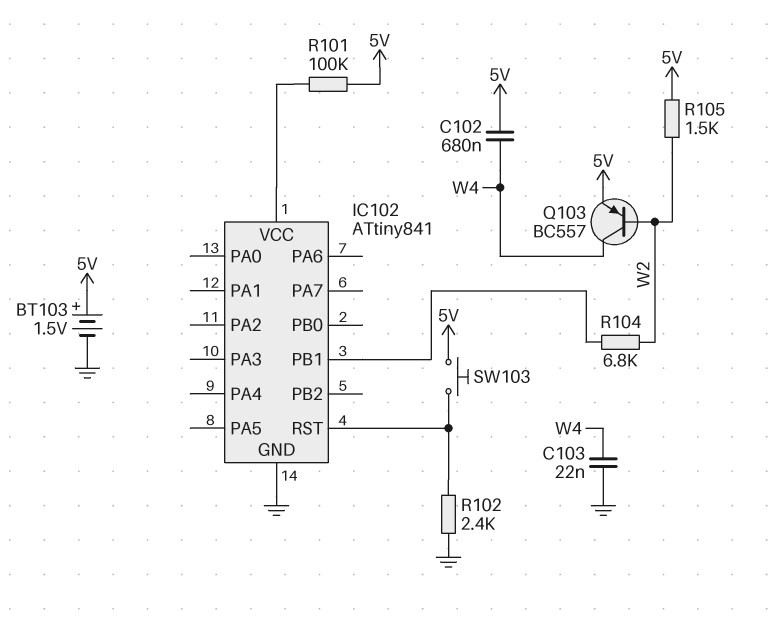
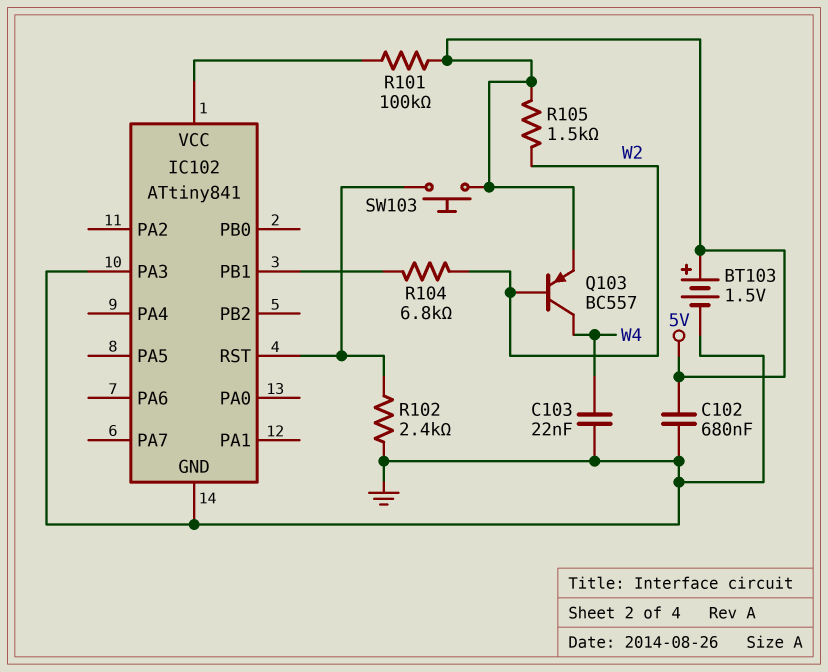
C102: 680nF (5V, W4) -> 680nF (5V, GND)
IC102 pin PA3: none -> GND

